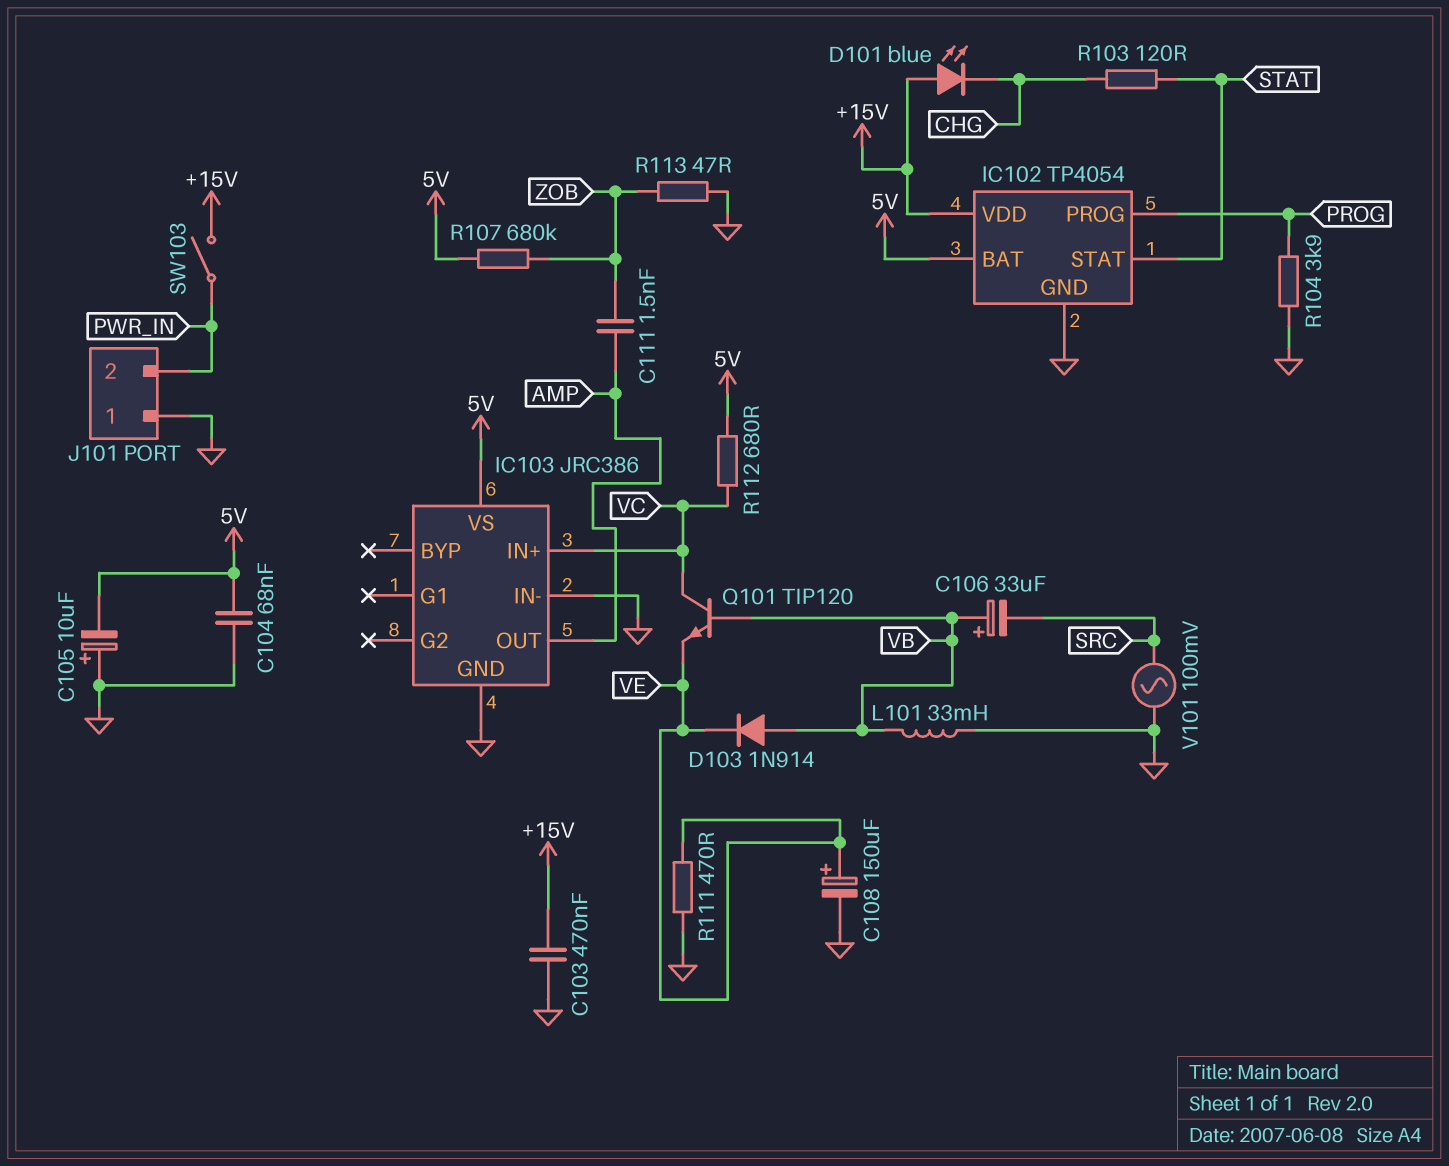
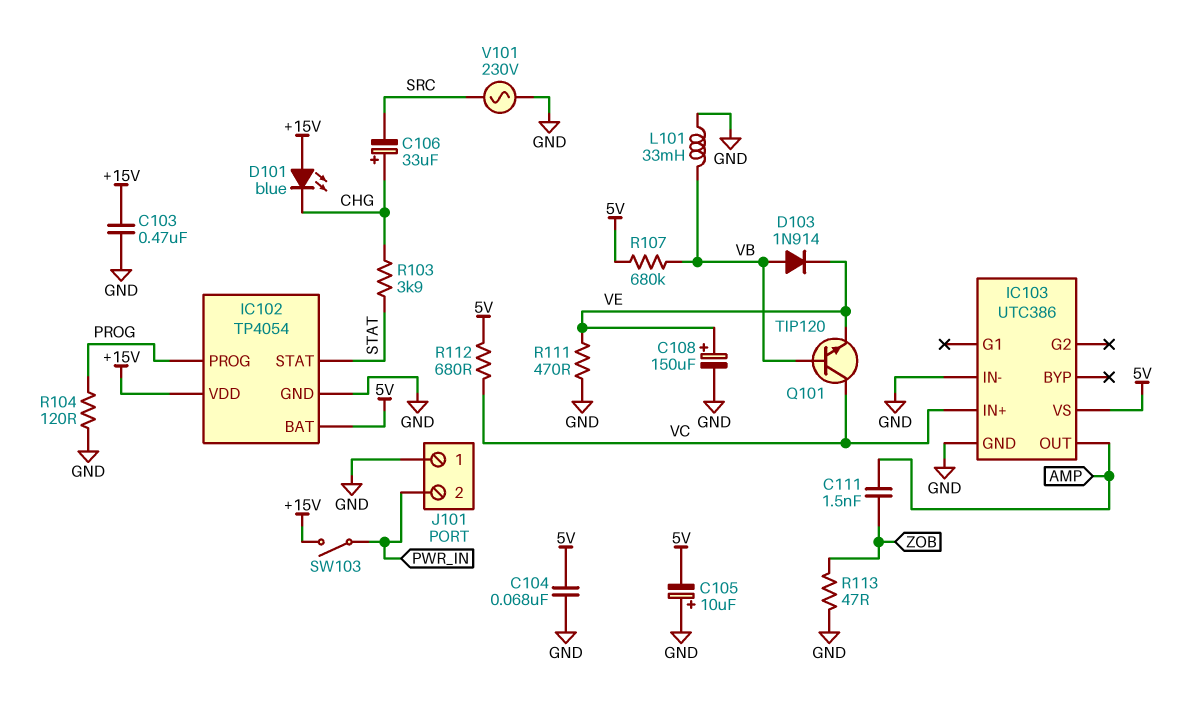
C106: 33uF (plus VB, minus SRC) -> 33uF (plus CHG, minus SRC)
IC103: JRC386 -> UTC386
R103: 120 (CHG, STAT) -> 3.9k (CHG, STAT)
R104: 3.9k (GND, PROG) -> 120 (GND, PROG)
R107: 680k (5V, ZOB) -> 680k (5V, VB)
V101: AC 100mV (GND, SRC) -> AC 230V (GND, SRC)

